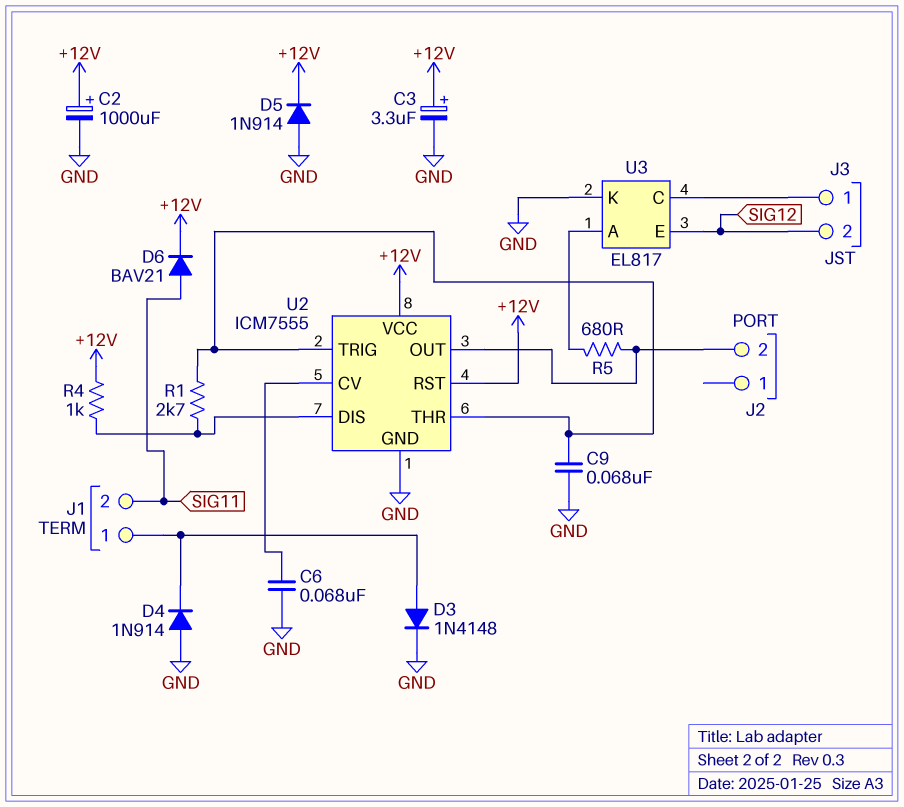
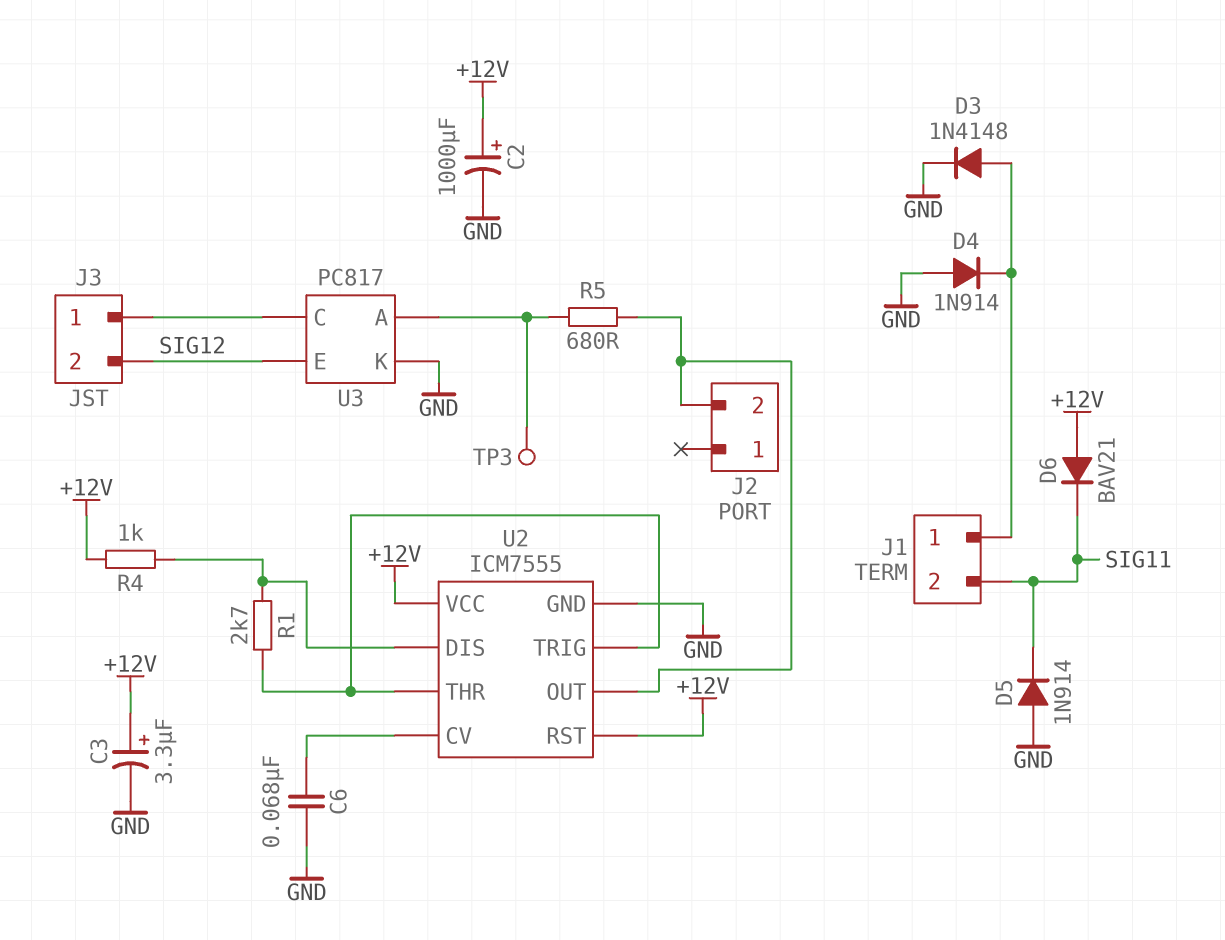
C9: 68nF (GND, U2/THR) -> none
D5: diode 1N914 (A GND, K +12V) -> diode 1N914 (A GND, K SIG11)
D6: diode BAV21 (A SIG11, K +12V) -> diode BAV21 (A +12V, K SIG11)
TP3: none -> test point (U3/A)
U3: EL817 -> PC817

